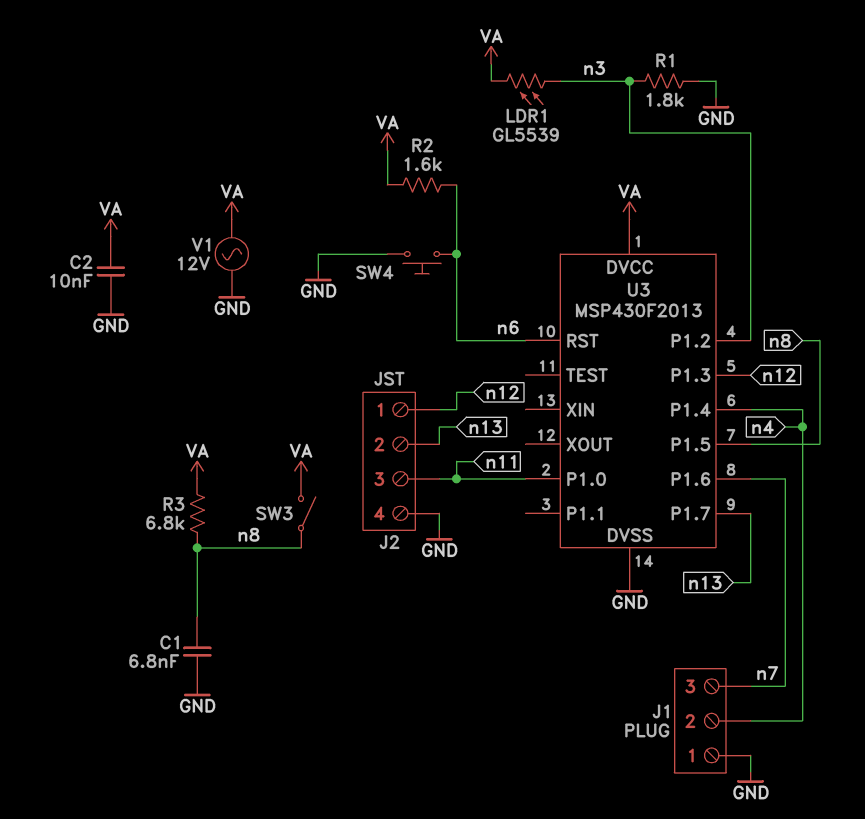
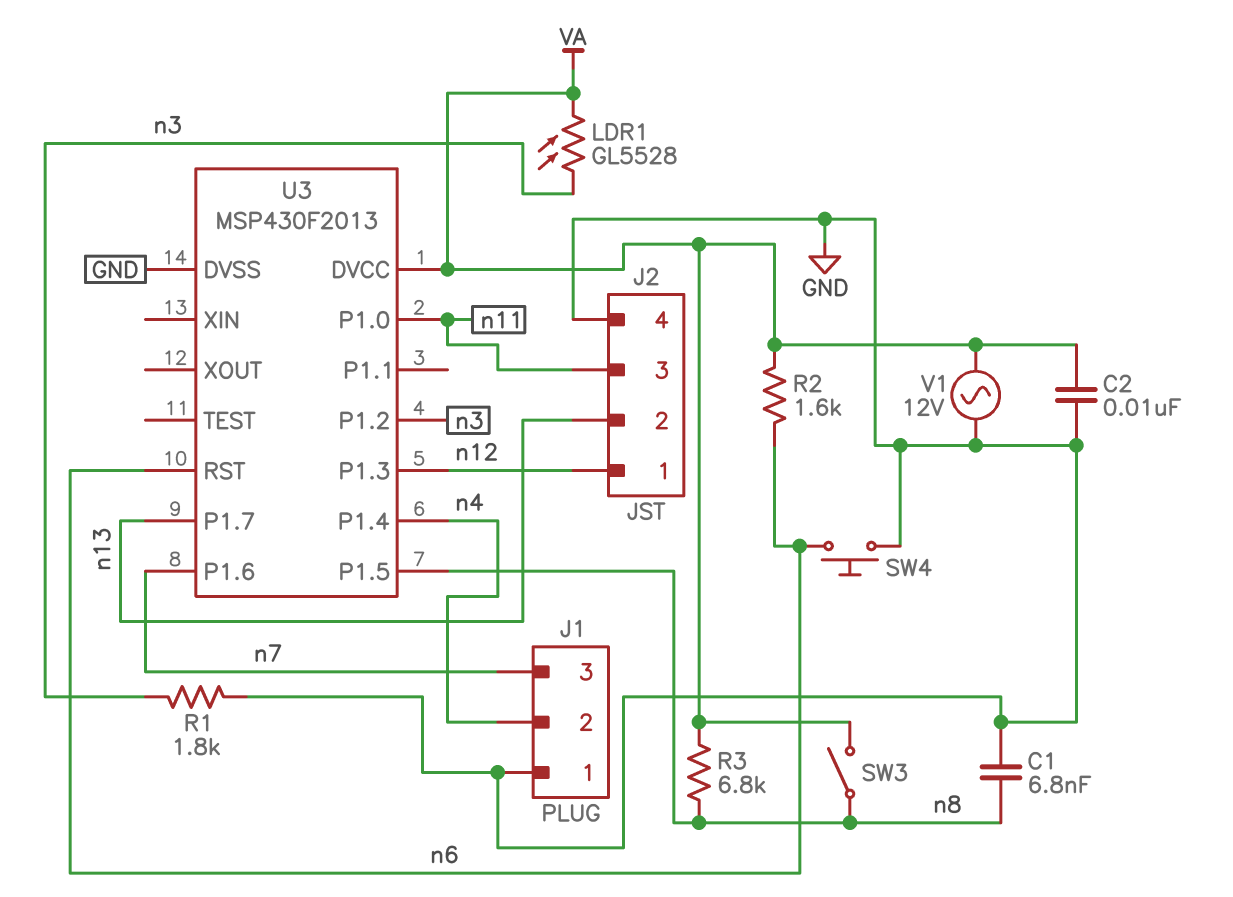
LDR1: GL5539 (VA, n3) -> GL5528 (VA, n3)

